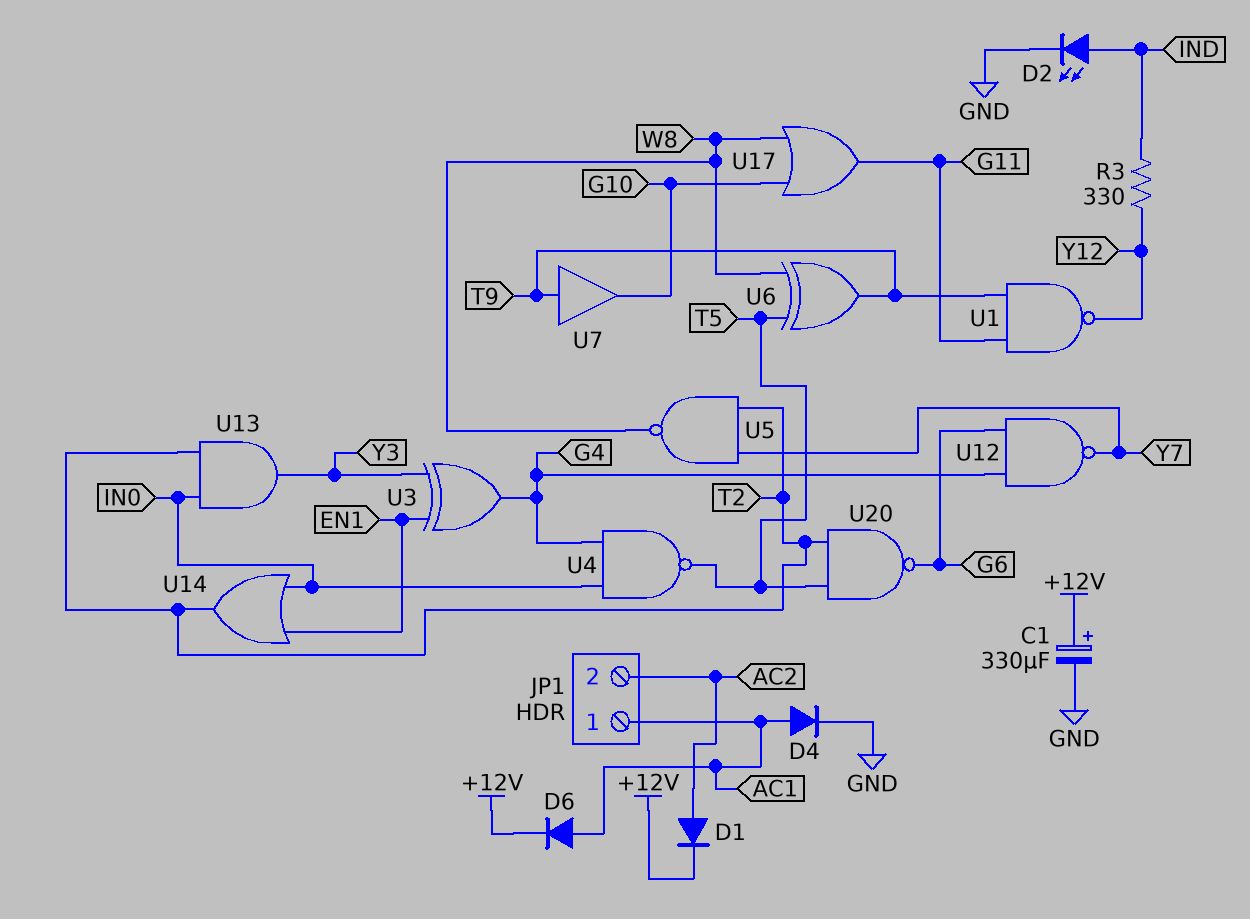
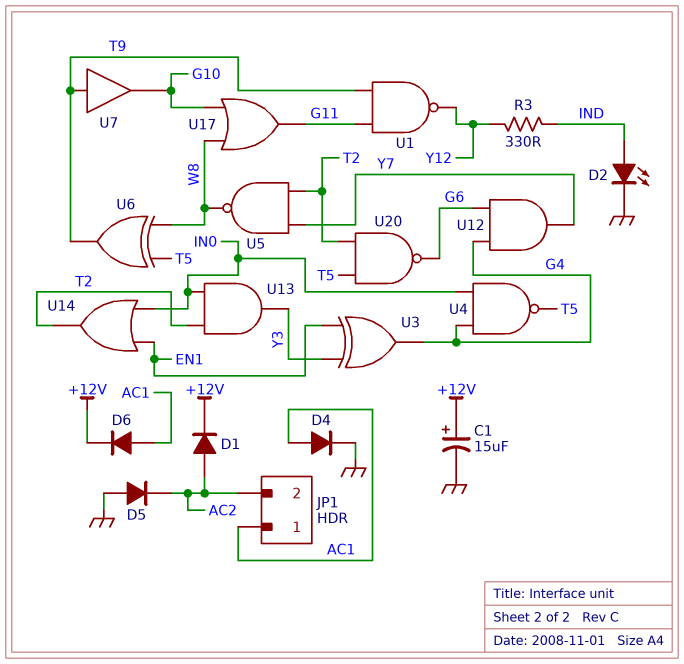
C1: 330uF (plus +12V, minus GND) -> 15uF (plus +12V, minus GND)
D5: none -> diode (A GND, K AC2)
U12: NAND (in G4, in G6, out Y7) -> AND (in G4, in G6, out Y7)

